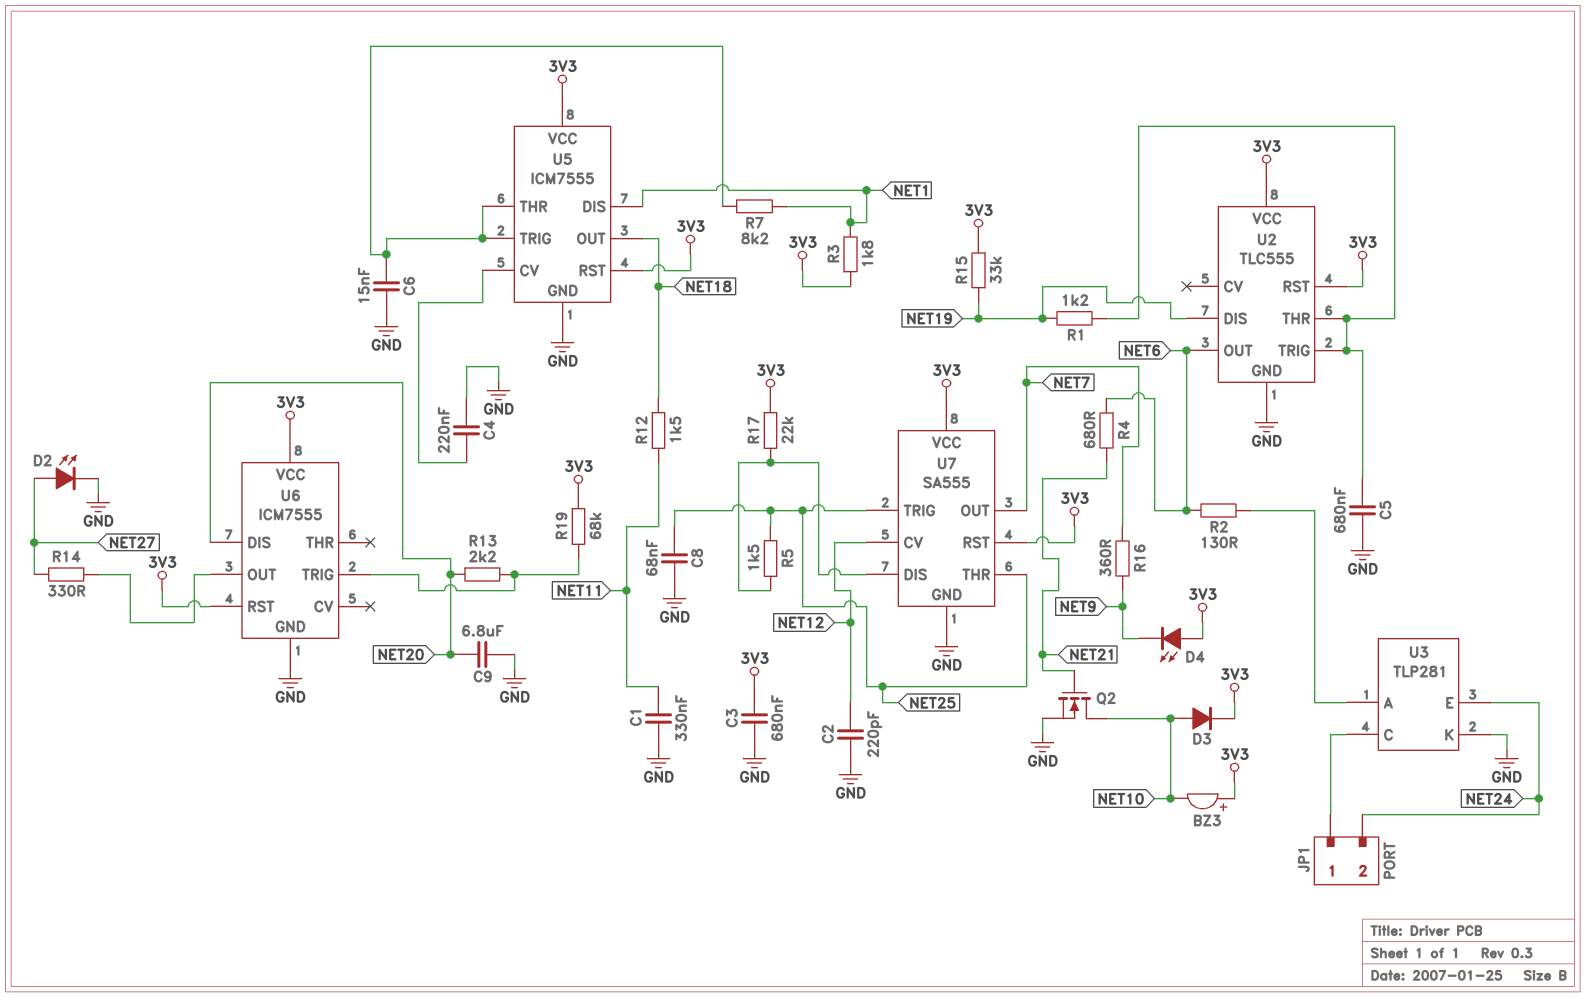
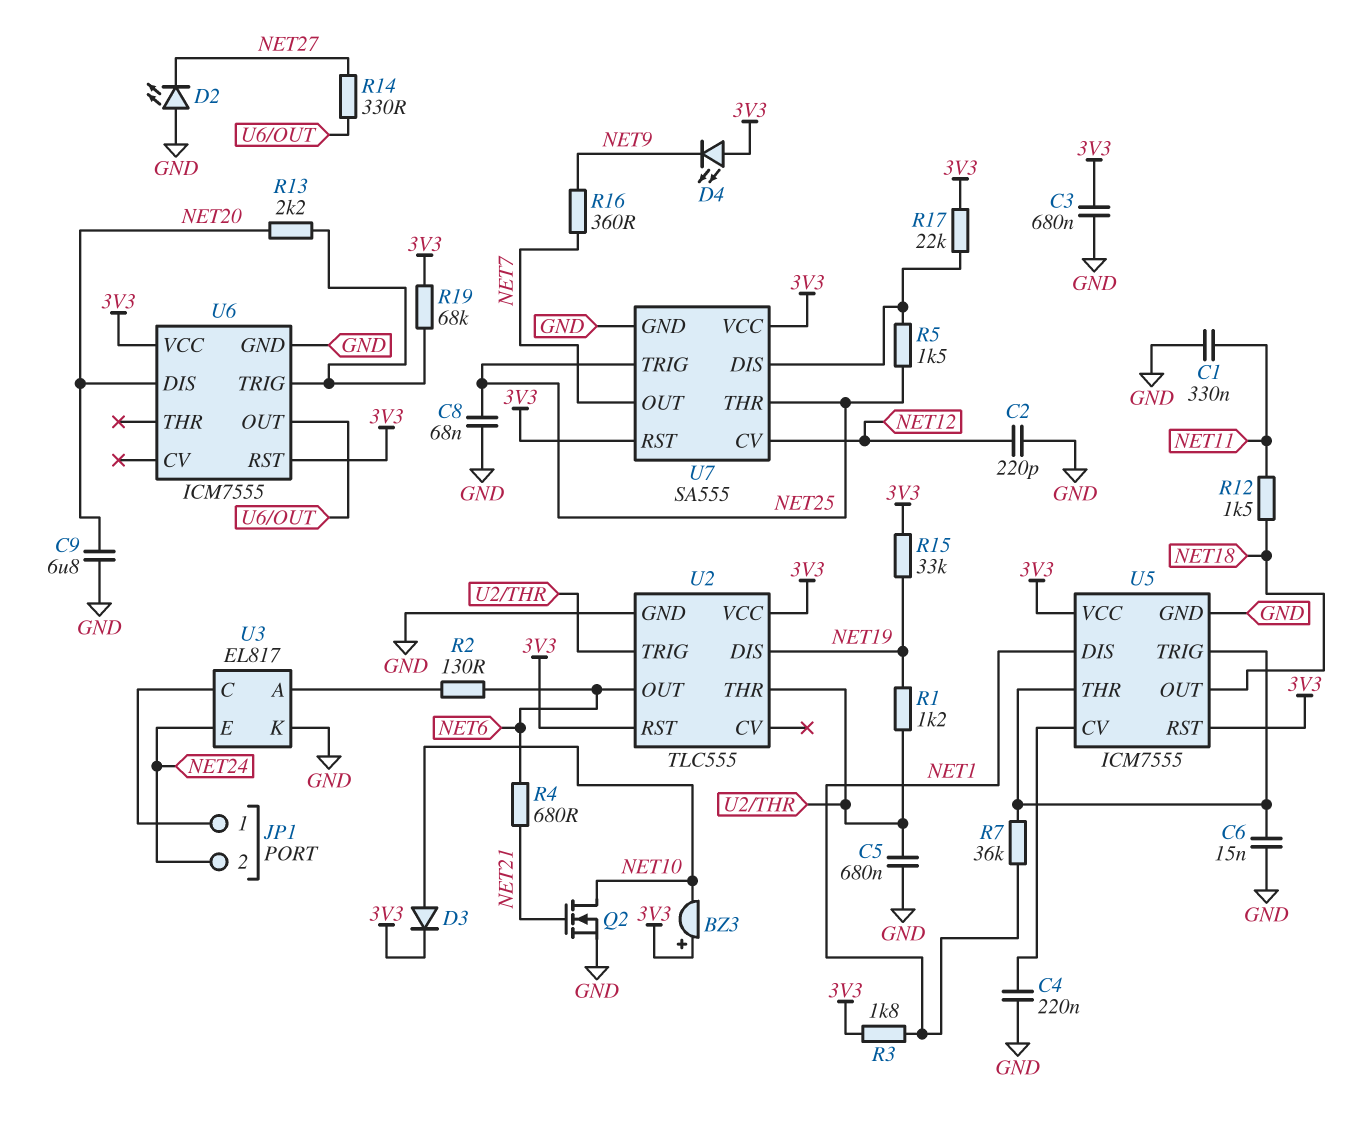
D2: LED (A NET27, K GND) -> LED (A GND, K NET27)
R7: 8.2k (NET1, U5/THR) -> 36k (NET1, U5/THR)
U3: TLP281 -> EL817

